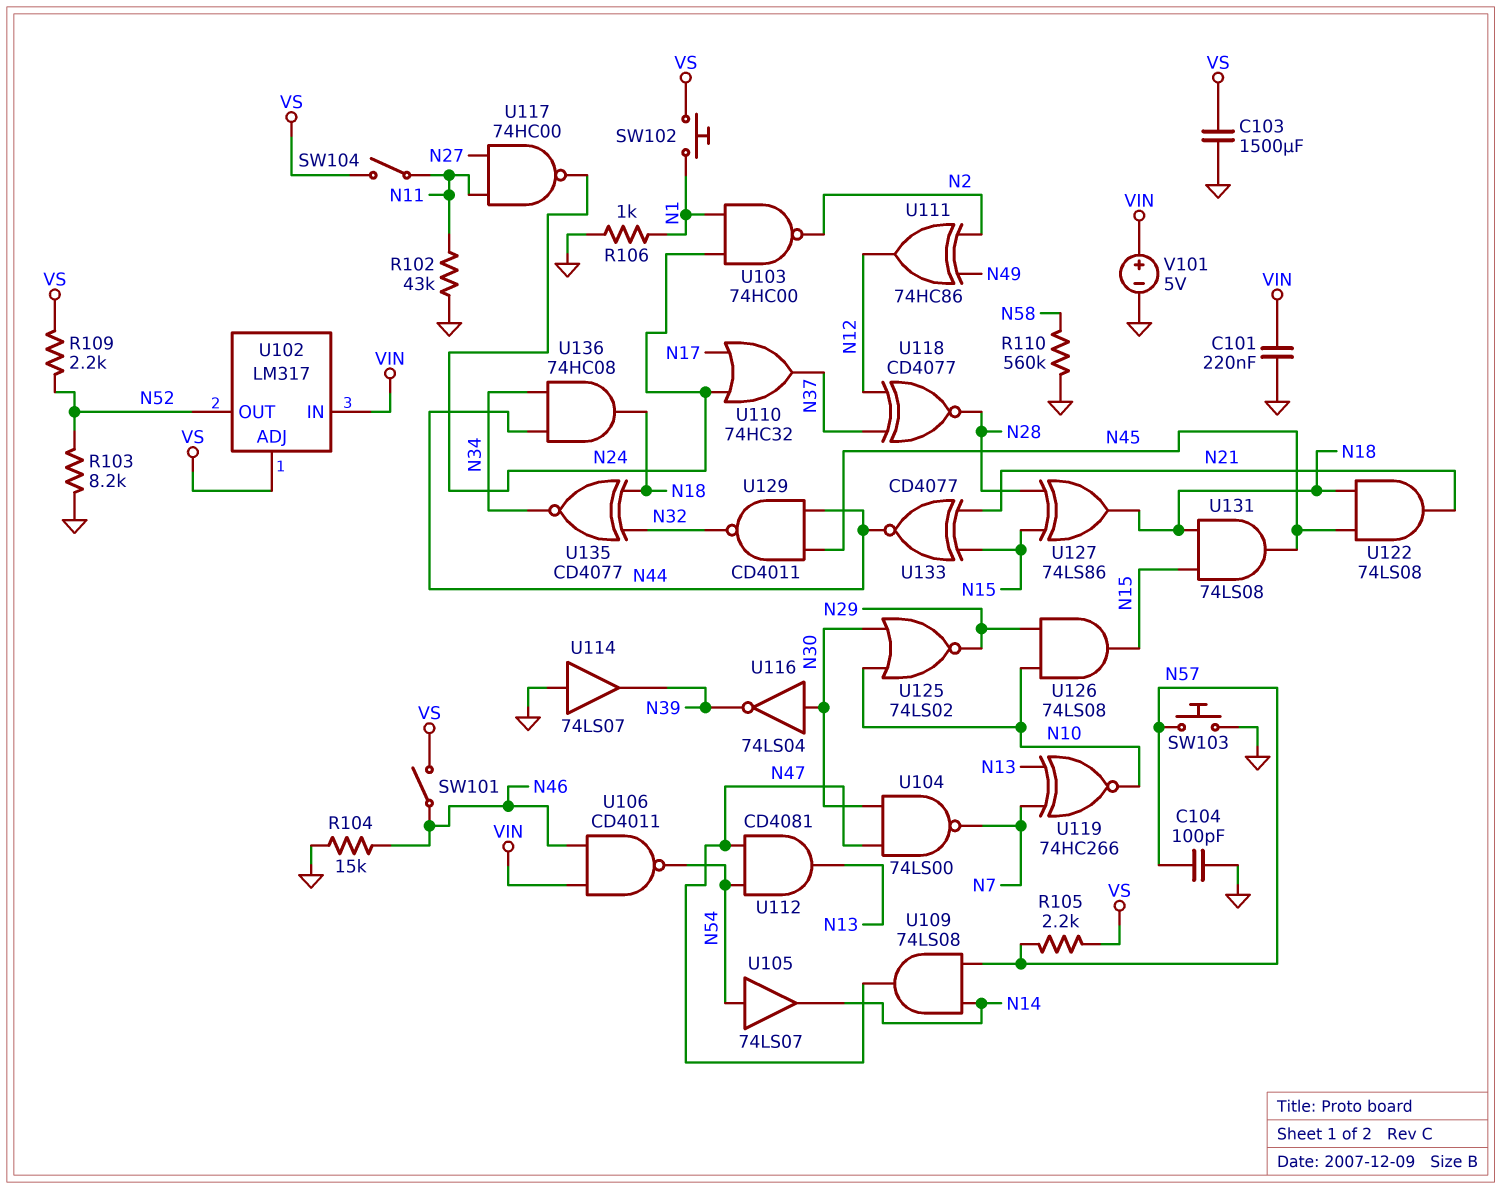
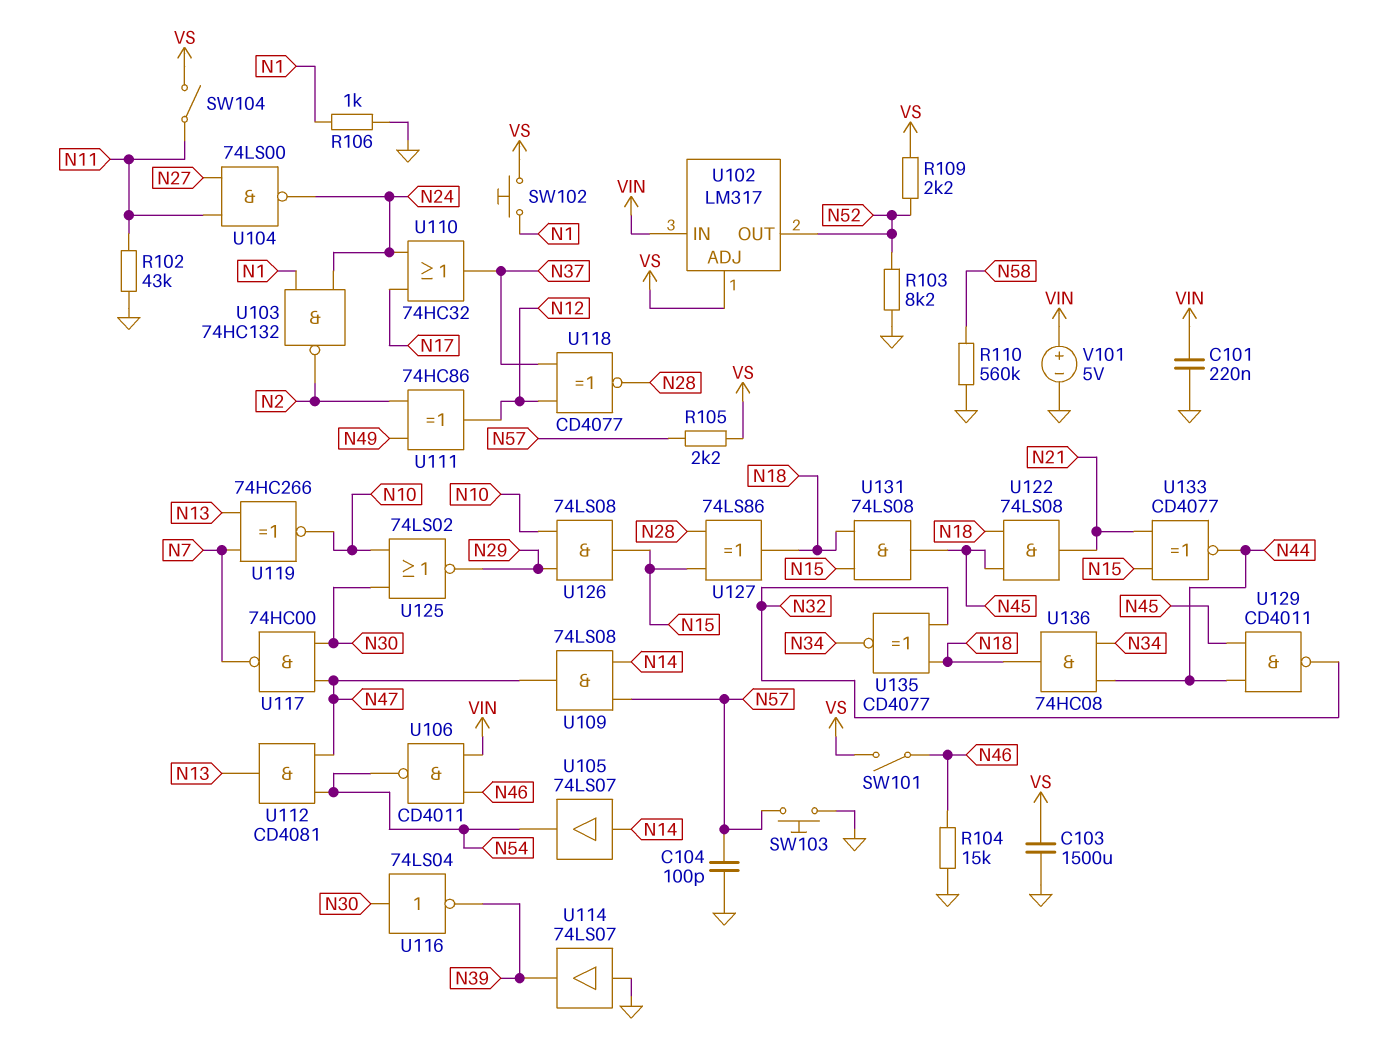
U103: NAND 74HC00 (in N1, in N24, out N2) -> NAND 74HC132 (in N1, in N24, out N2)
U104: NAND 74LS00 (in N30, in N47, out N7) -> NAND 74LS00 (in N11, in N27, out N24)
U105: buffer 74LS07 (in N54, out N14) -> buffer 74LS07 (in N14, out N54)
U117: NAND 74HC00 (in N11, in N27, out N24) -> NAND 74HC00 (in N30, in N47, out N7)

